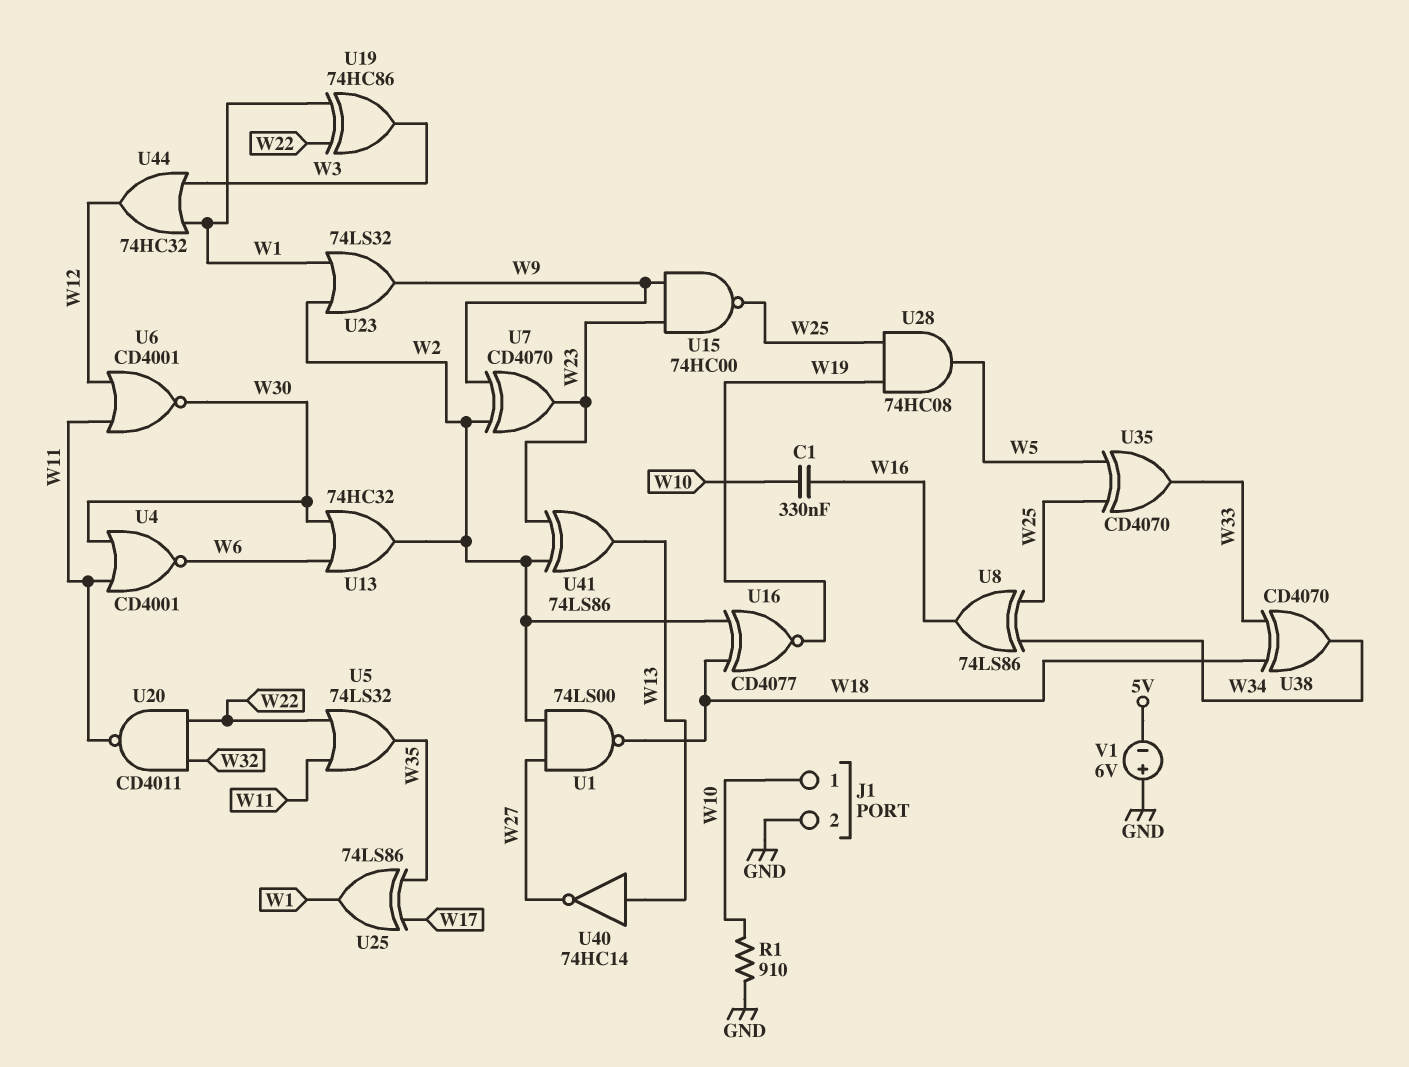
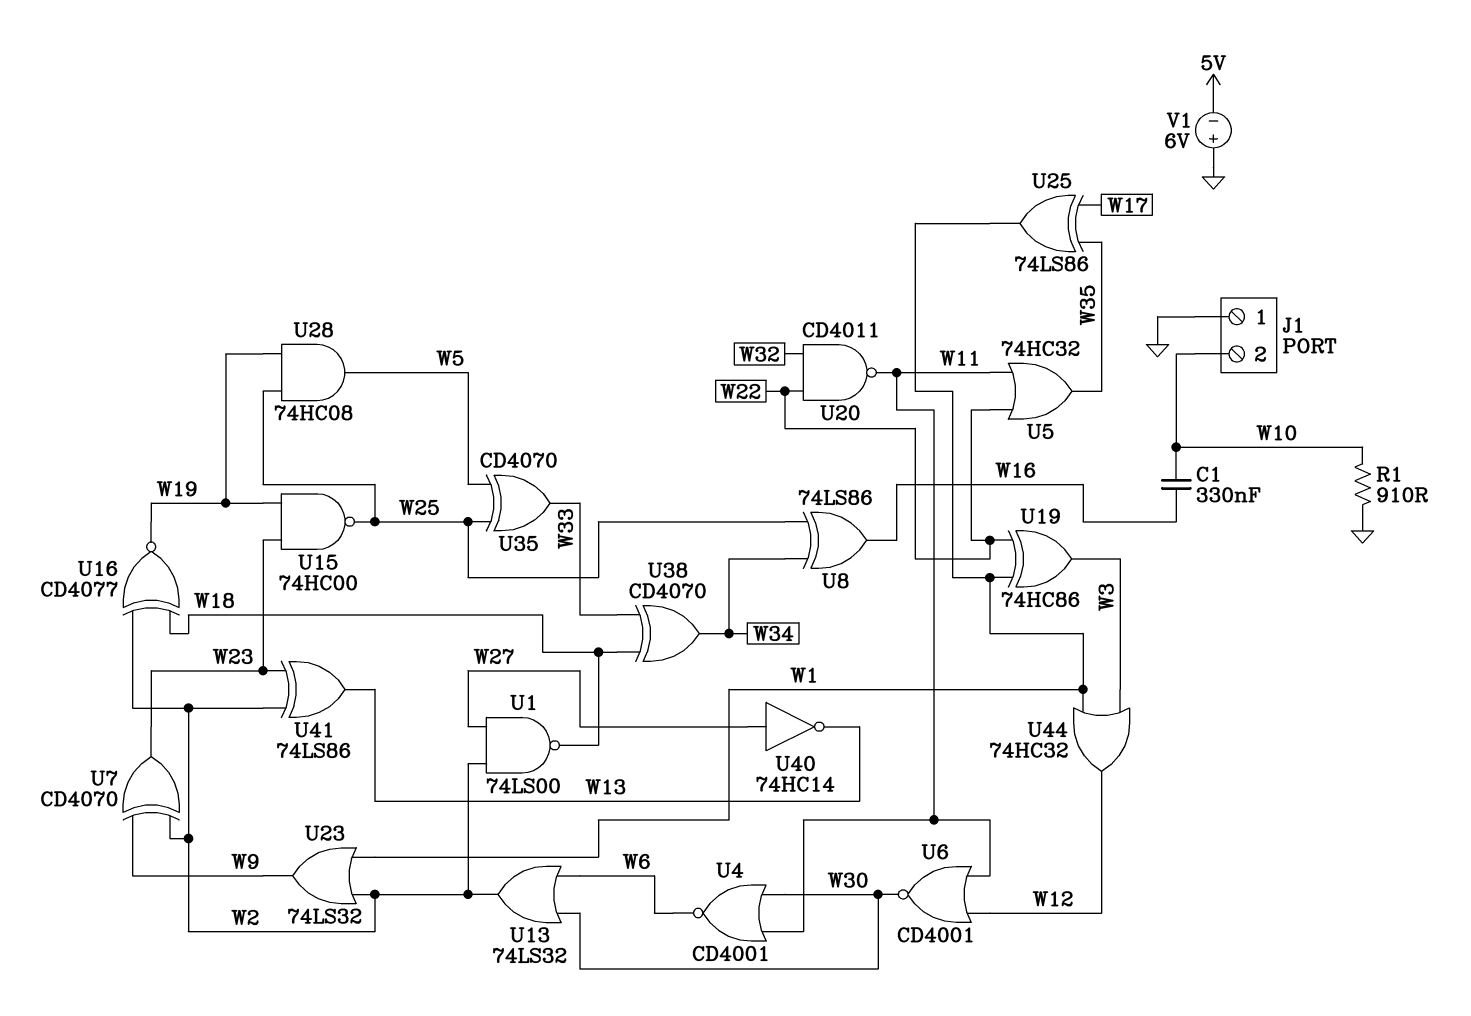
J1 pin 1: W10 -> GND
J1 pin 2: GND -> W10
U5: OR 74LS32 (in W11, in W22, out W35) -> OR 74HC32 (in W11, in W22, out W35)
U13: OR 74HC32 (in W6, in W30, out W2) -> OR 74LS32 (in W6, in W30, out W2)
U15: NAND 74HC00 (in W9, in W23, out W25) -> NAND 74HC00 (in W19, in W23, out W25)
U40: NOT 74HC14 (in W13, out W27) -> NOT 74HC14 (in W27, out W13)

